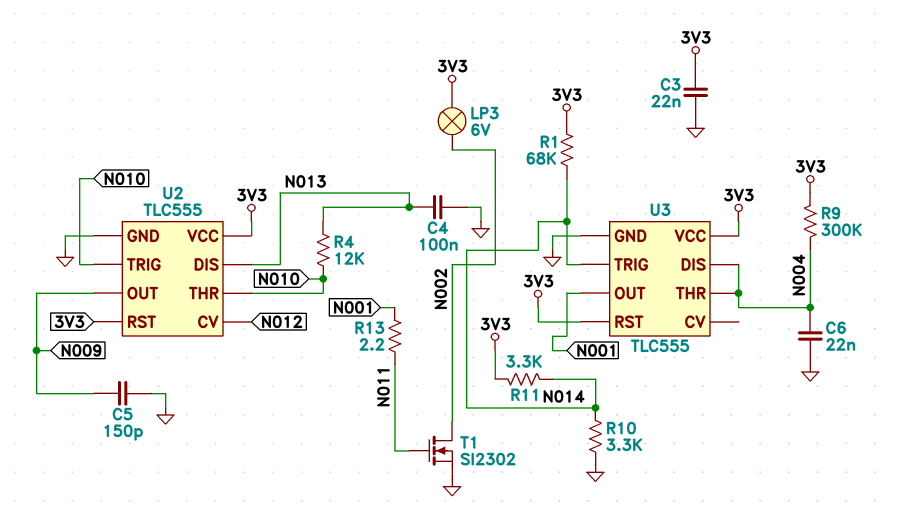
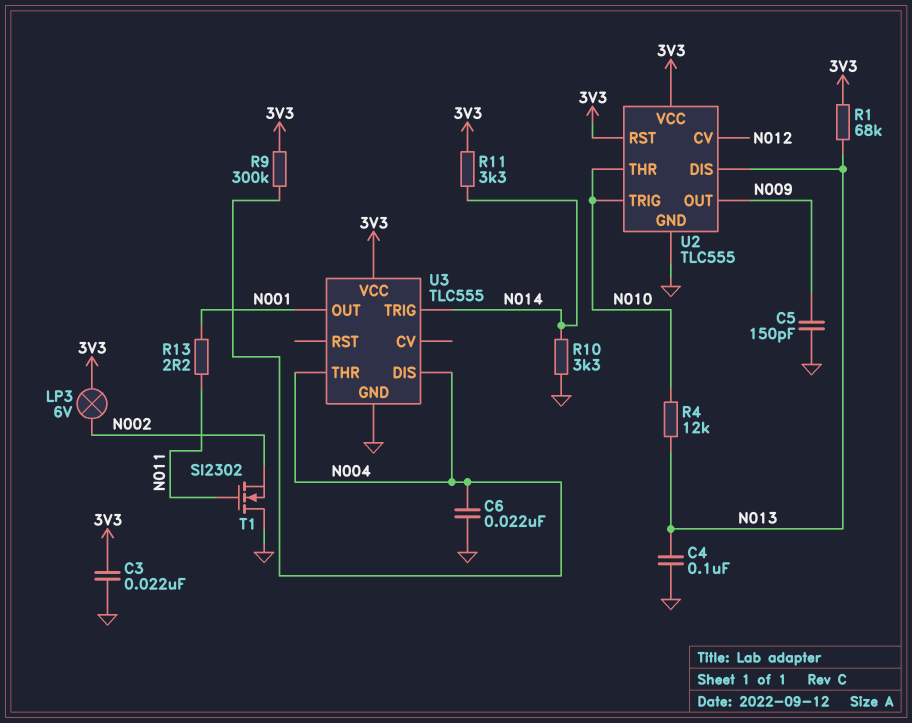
R1: 68k (3V3, N014) -> 68k (3V3, N013)
T1: NMOS SI2302 (G N011, D N002, S GND) -> NMOS SI2302 (G N011, D GND, S N002)
U3 pin RST: 3V3 -> none

